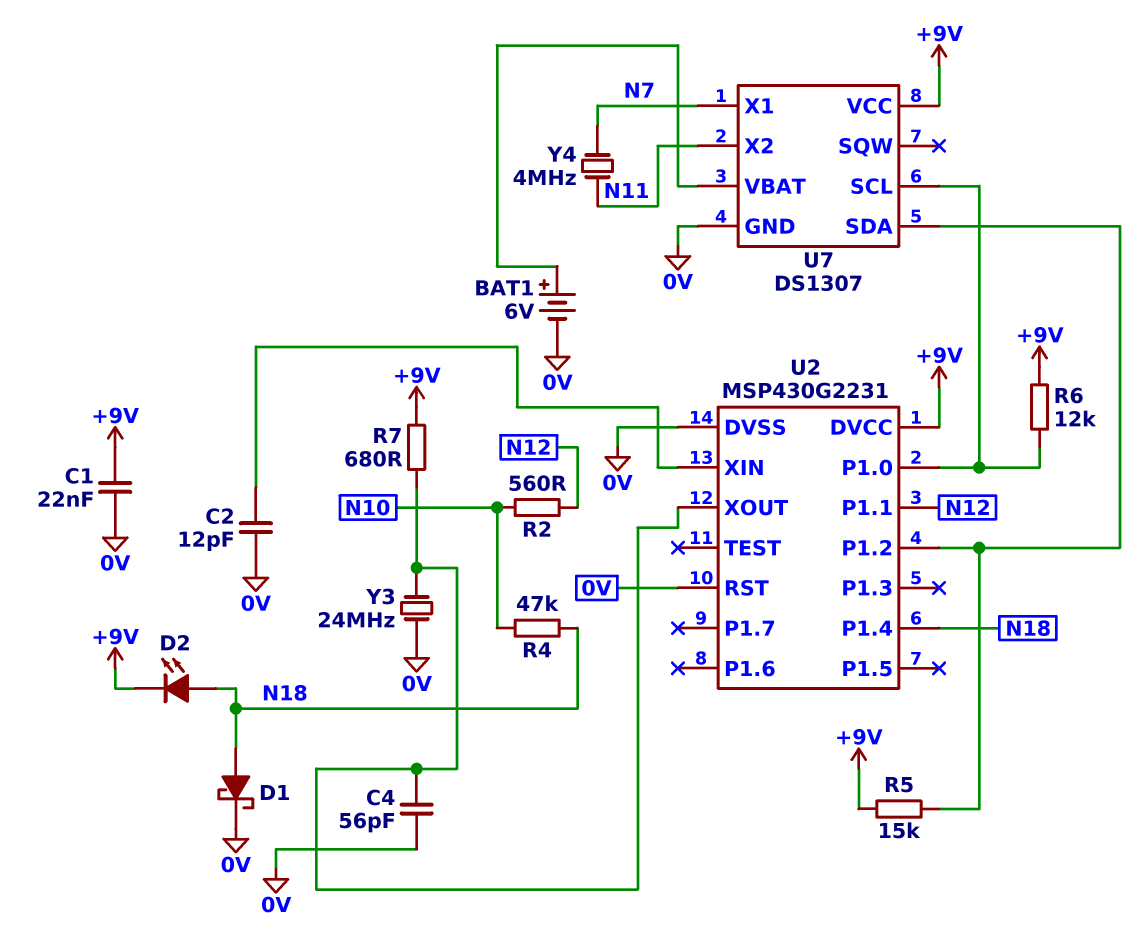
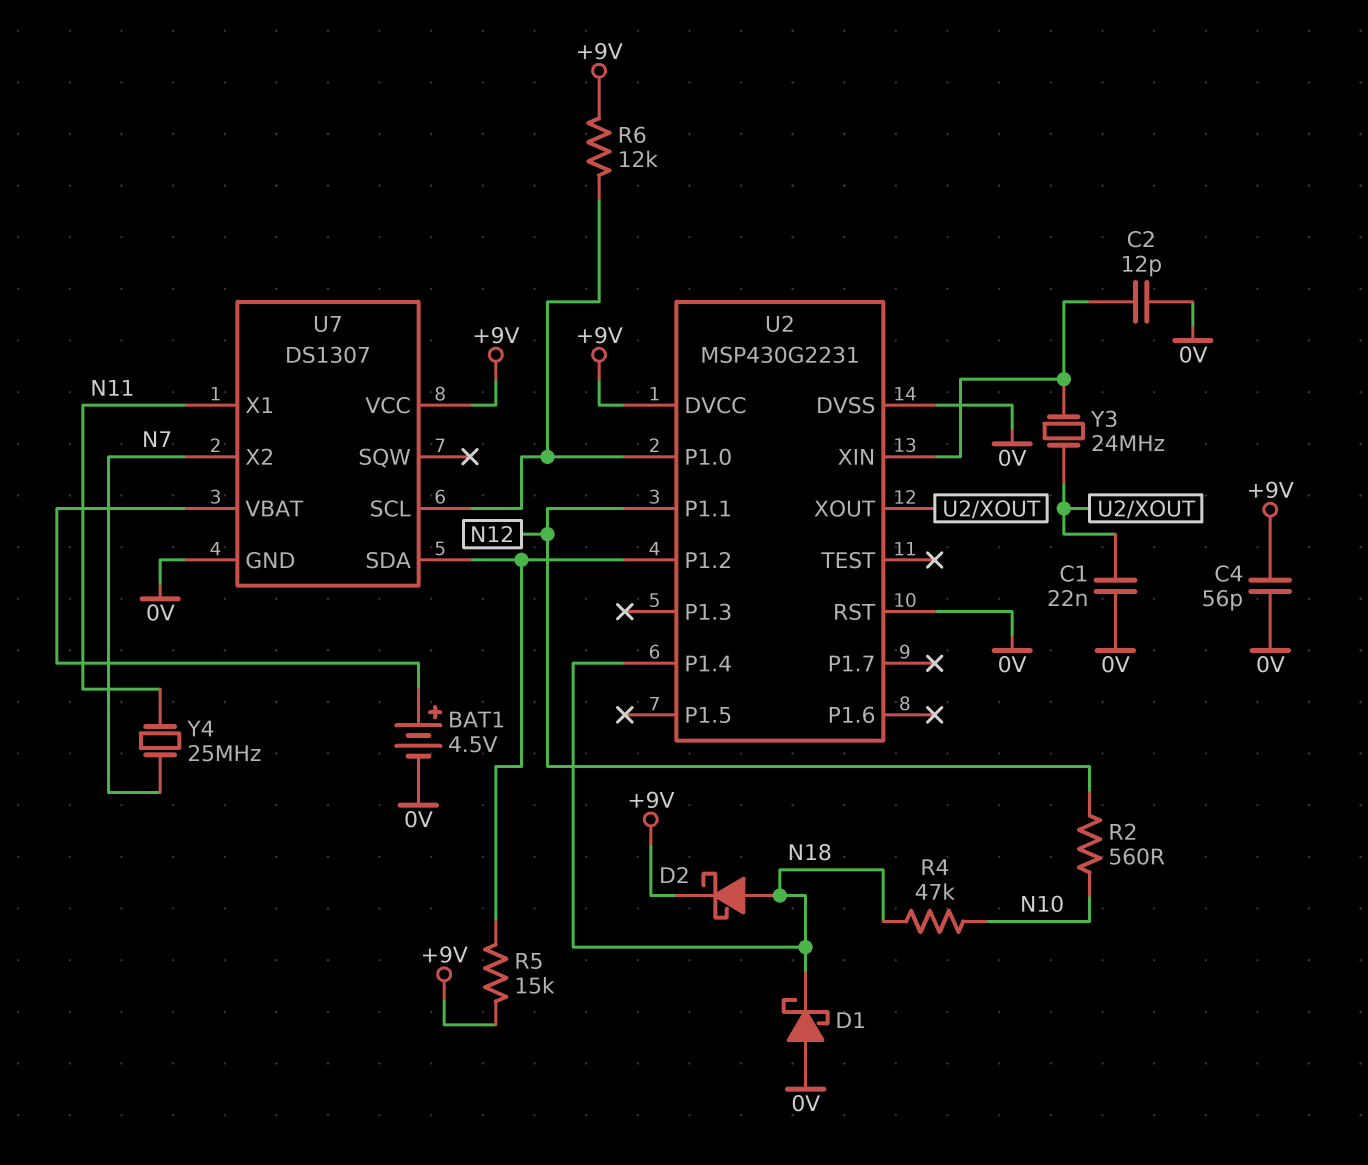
BAT1: 6V (plus U7/VBAT, minus 0V) -> 4.5V (plus U7/VBAT, minus 0V)
C1: 22nF (+9V, 0V) -> 22nF (0V, U2/XOUT)
C4: 56pF (0V, U2/XOUT) -> 56pF (+9V, 0V)
D1: schottky (A N18, K 0V) -> schottky (A 0V, K N18)
D2: LED (A N18, K +9V) -> schottky (A N18, K +9V)
R7: 680 (+9V, U2/XOUT) -> none
U7 pin X1: N7 -> N11
U7 pin X2: N11 -> N7
Y3: 24MHz (0V, U2/XOUT) -> 24MHz (U2/XIN, U2/XOUT)
Y4: 4MHz (N7, N11) -> 25MHz (N7, N11)

